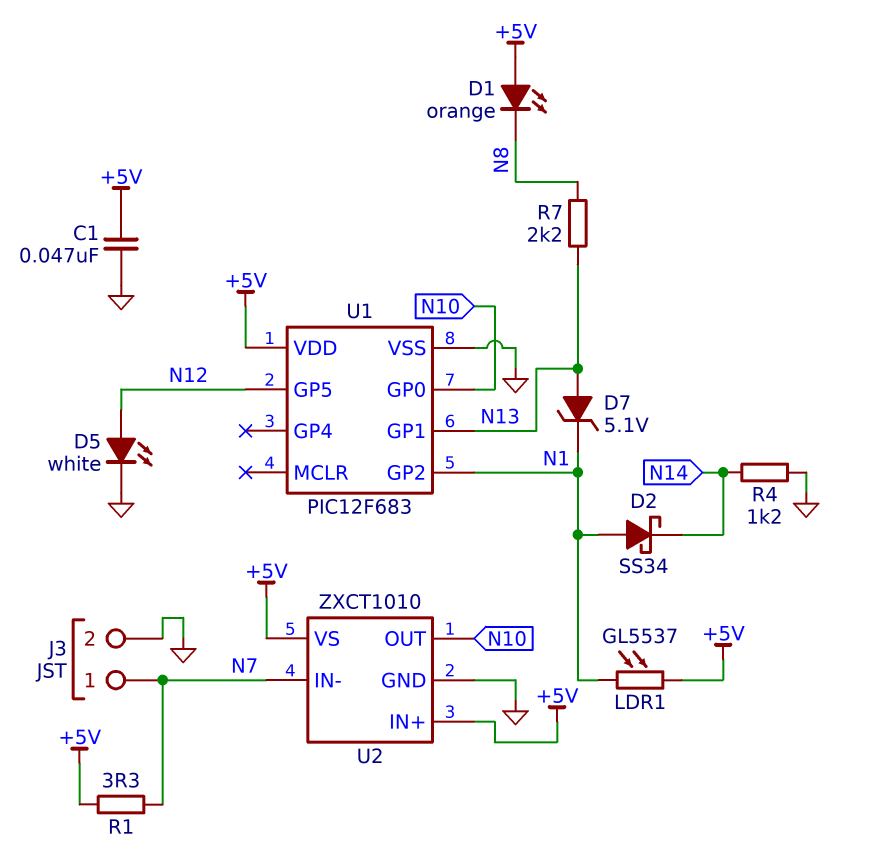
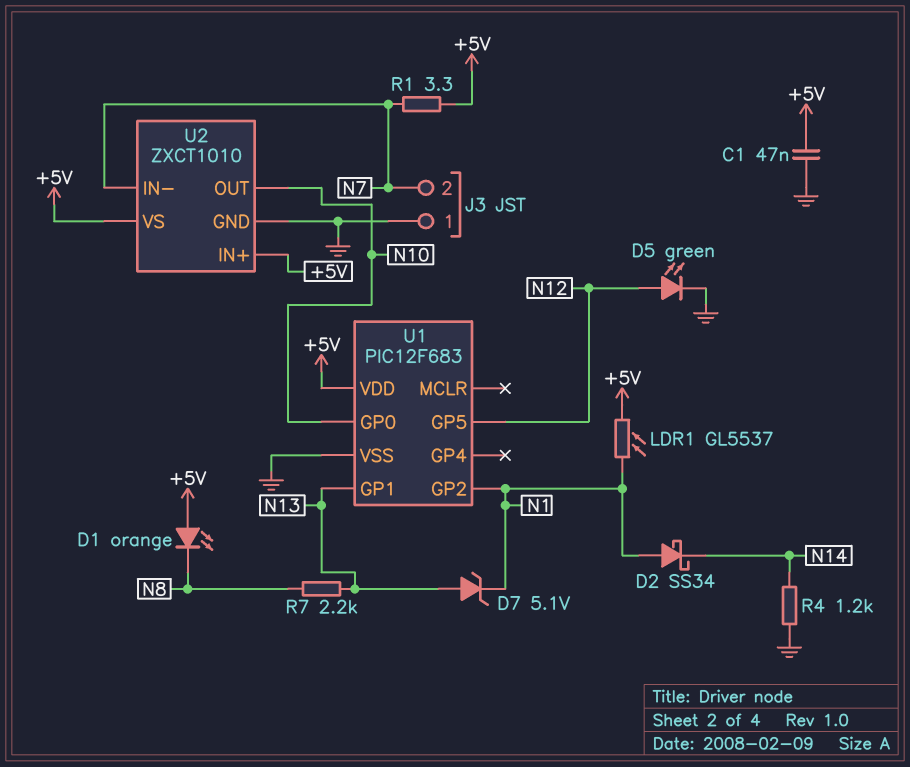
D5: LED white (A N12, K GND) -> LED green (A N12, K GND)
J3 pin 1: N7 -> GND
J3 pin 2: GND -> N7

